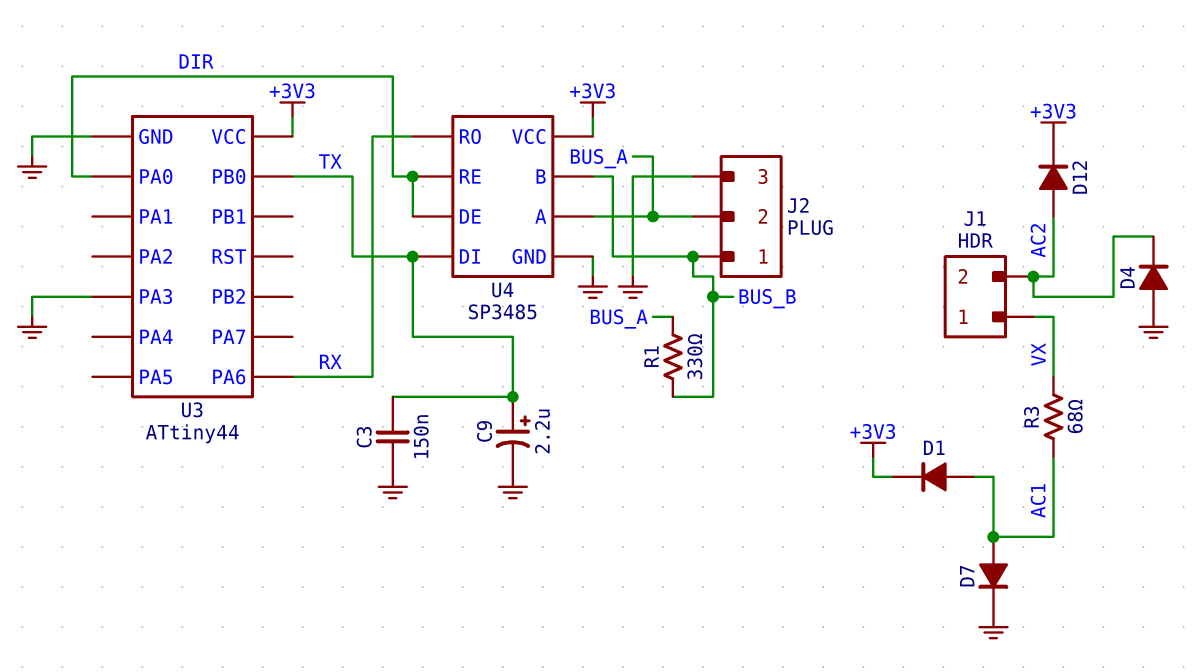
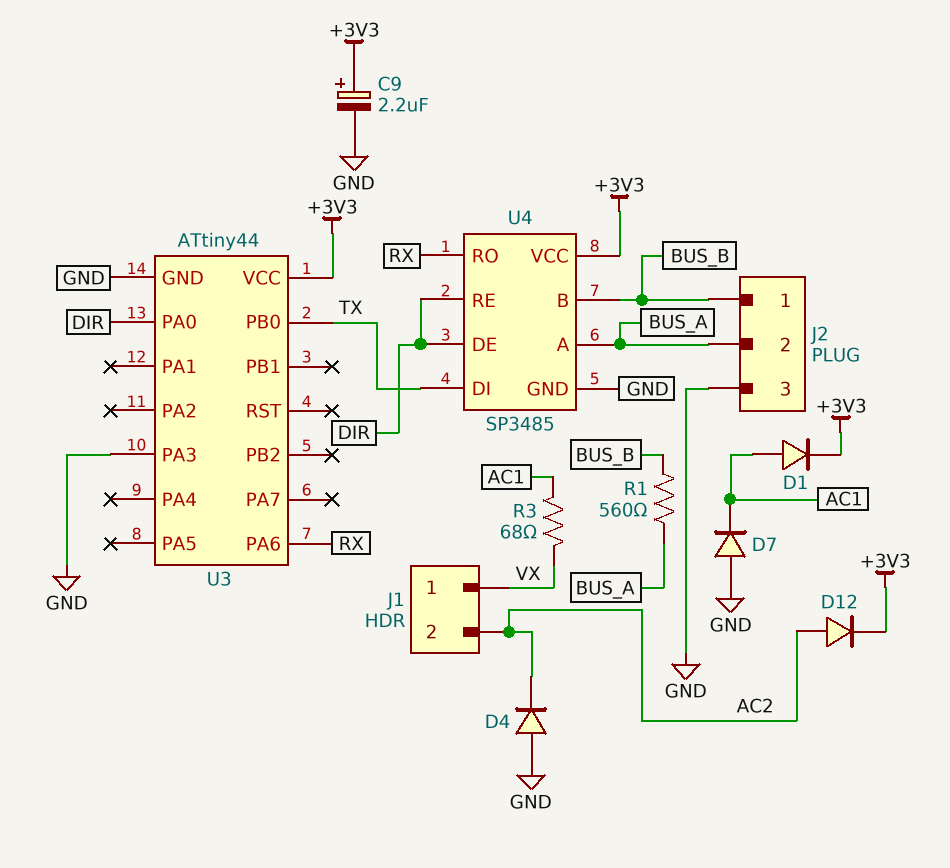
C3: 150nF (GND, TX) -> none
C9: 2.2uF (plus TX, minus GND) -> 2.2uF (plus +3V3, minus GND)
D7: diode (A AC1, K GND) -> diode (A GND, K AC1)
R1: 330 (BUS_A, BUS_B) -> 560 (BUS_A, BUS_B)

